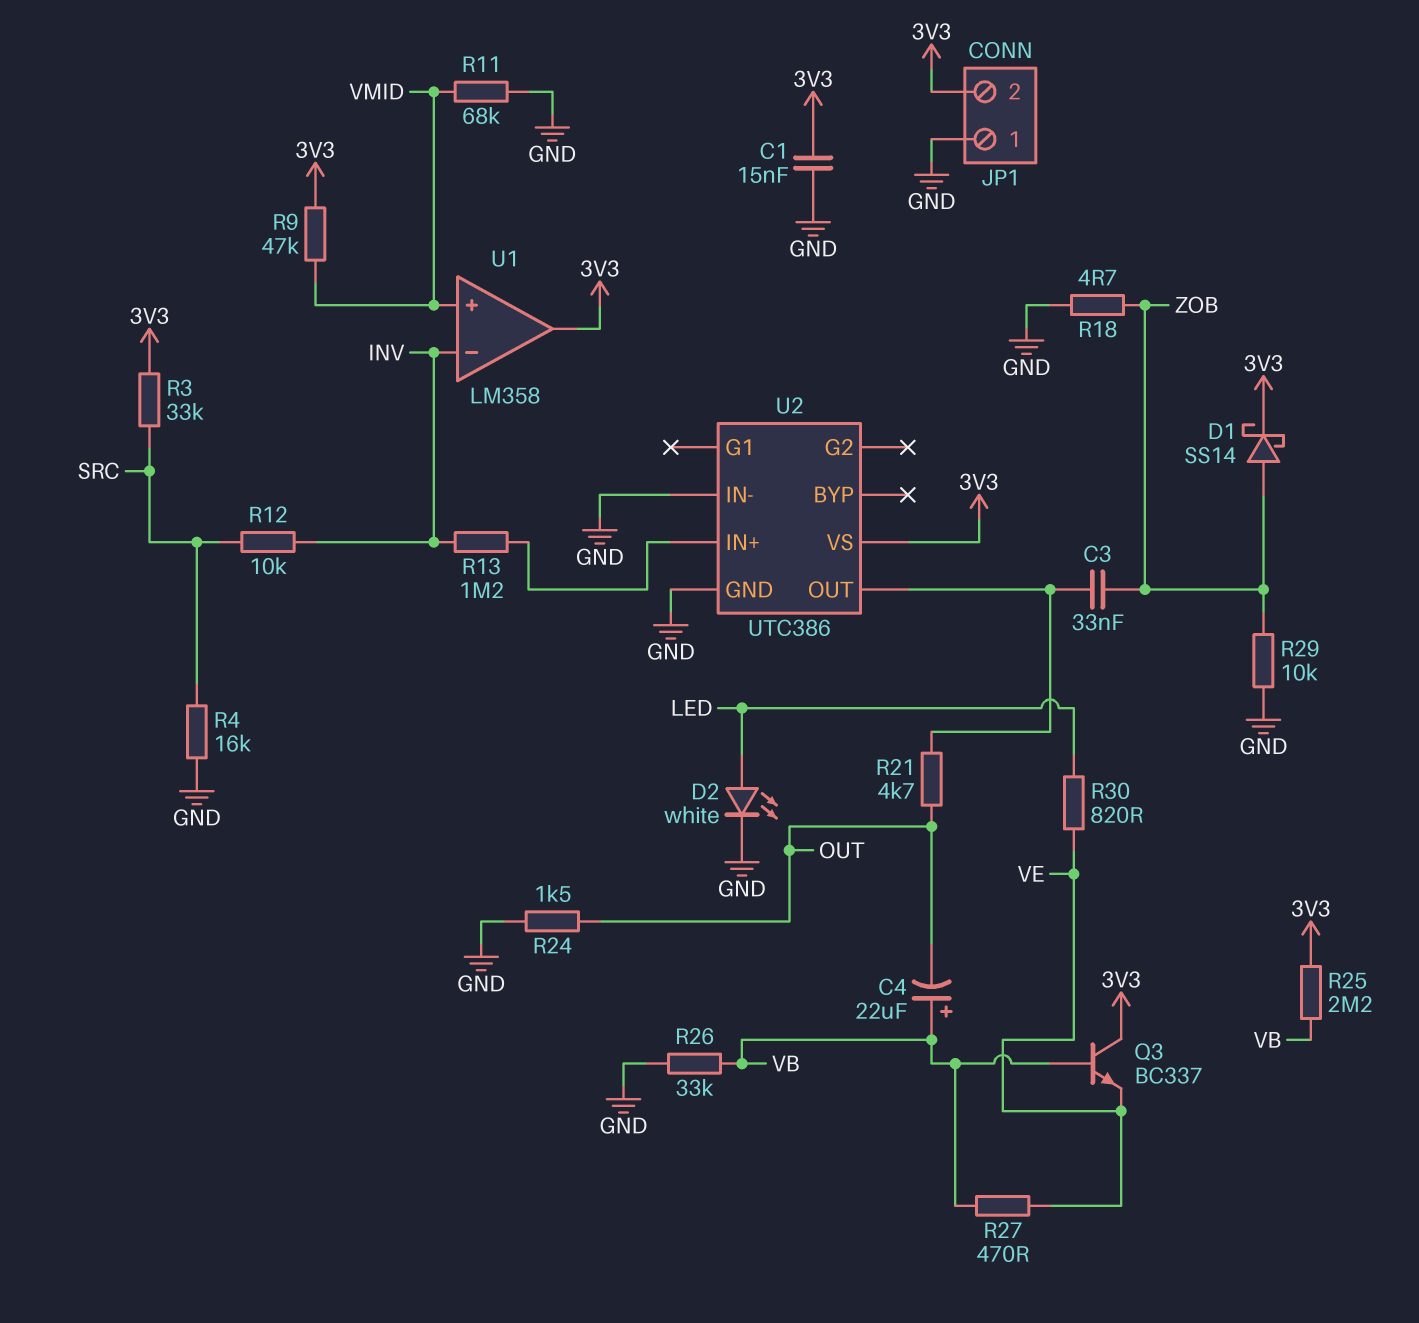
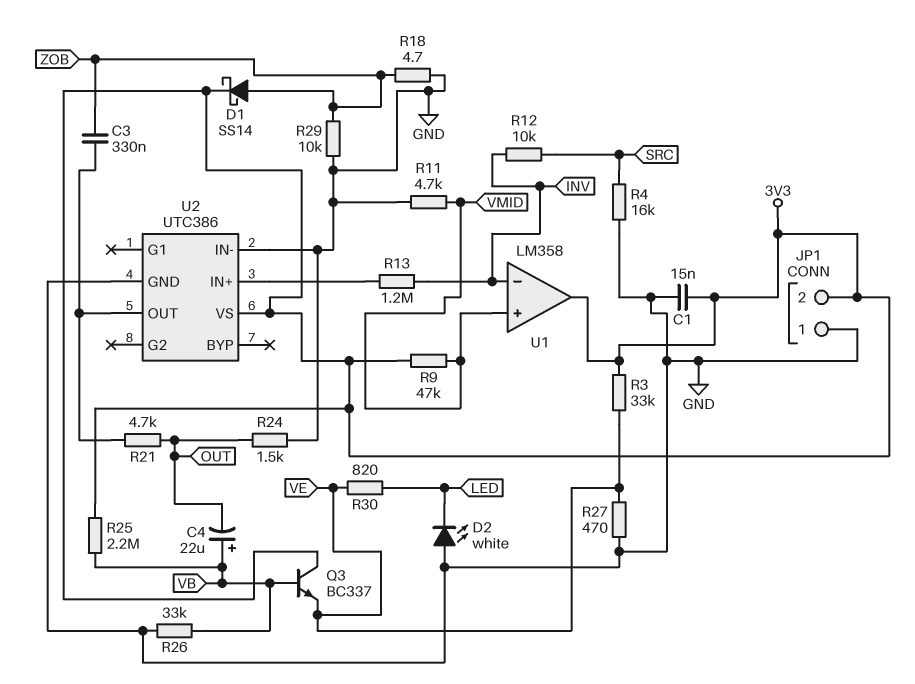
C3: 33nF (U2/OUT, ZOB) -> 330nF (U2/OUT, ZOB)
D2: LED white (A LED, K GND) -> LED white (A GND, K LED)
R3: 33k (3V3, SRC) -> 33k (3V3, VE)
R11: 68k (GND, VMID) -> 4.7k (GND, VMID)
R27: 470 (VB, VE) -> 470 (GND, VE)

